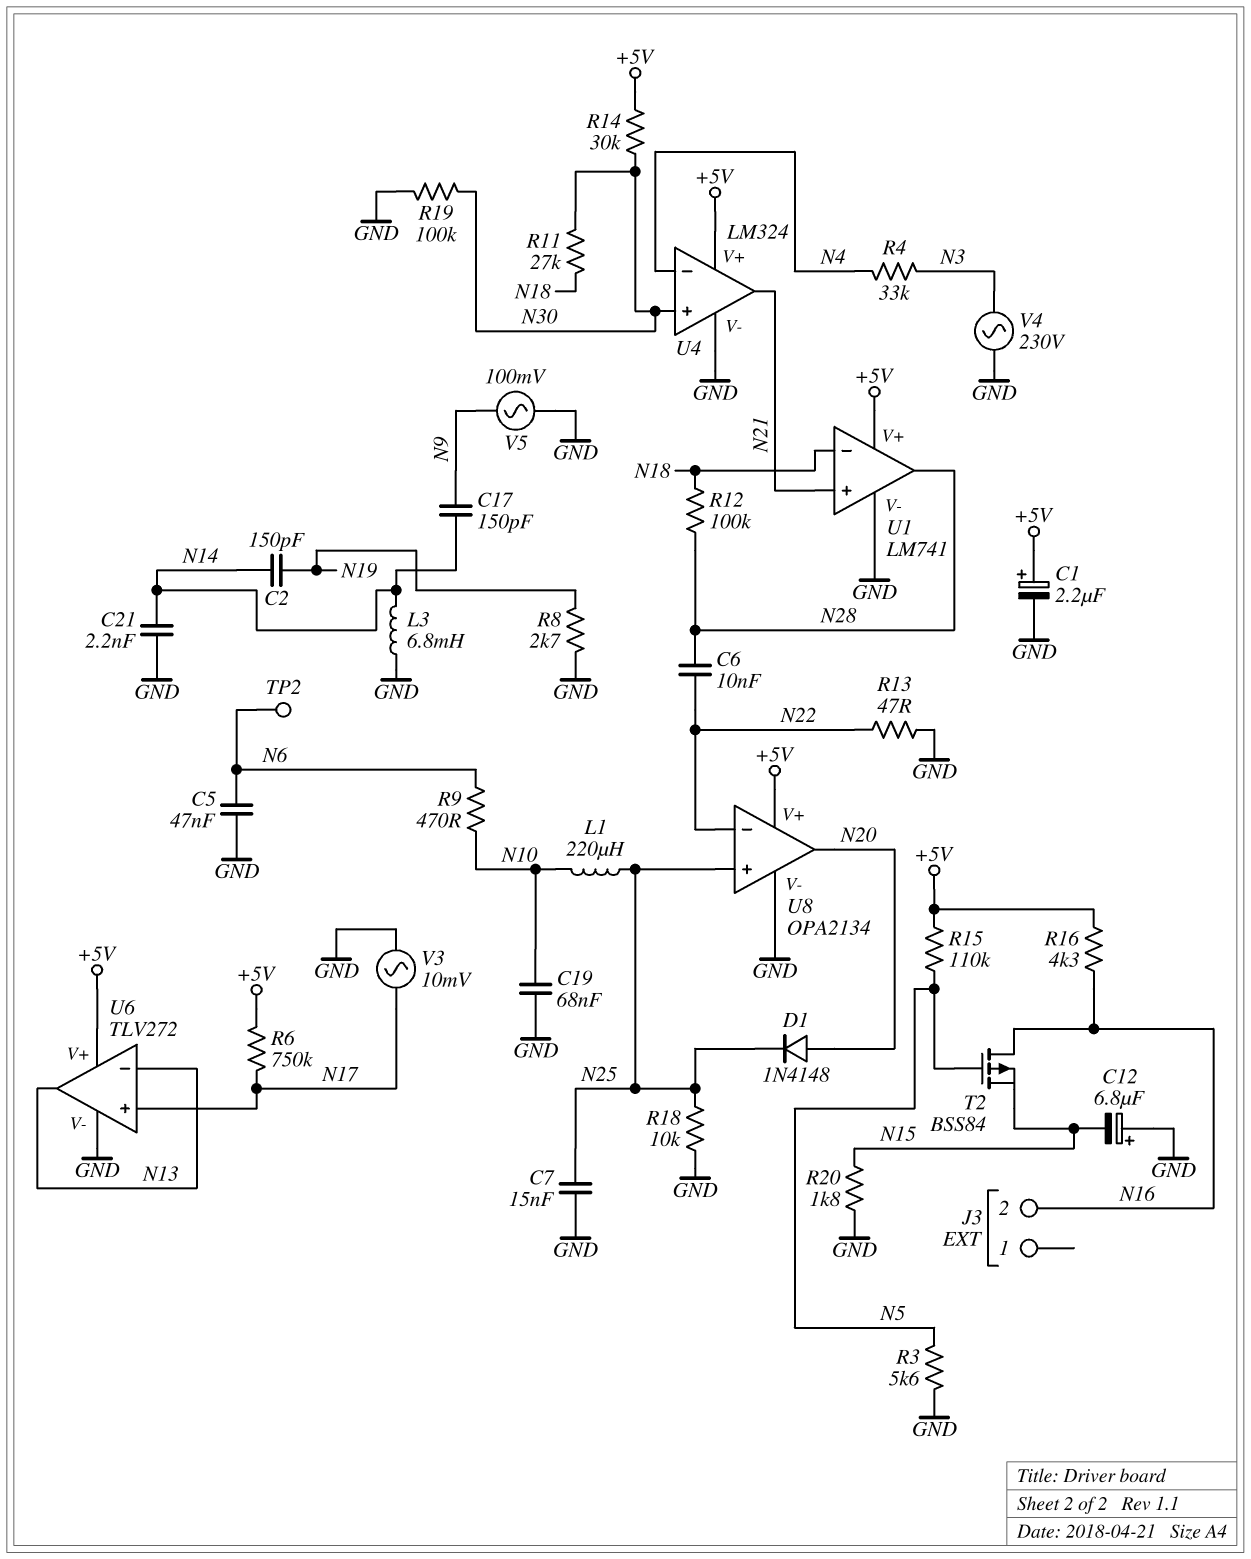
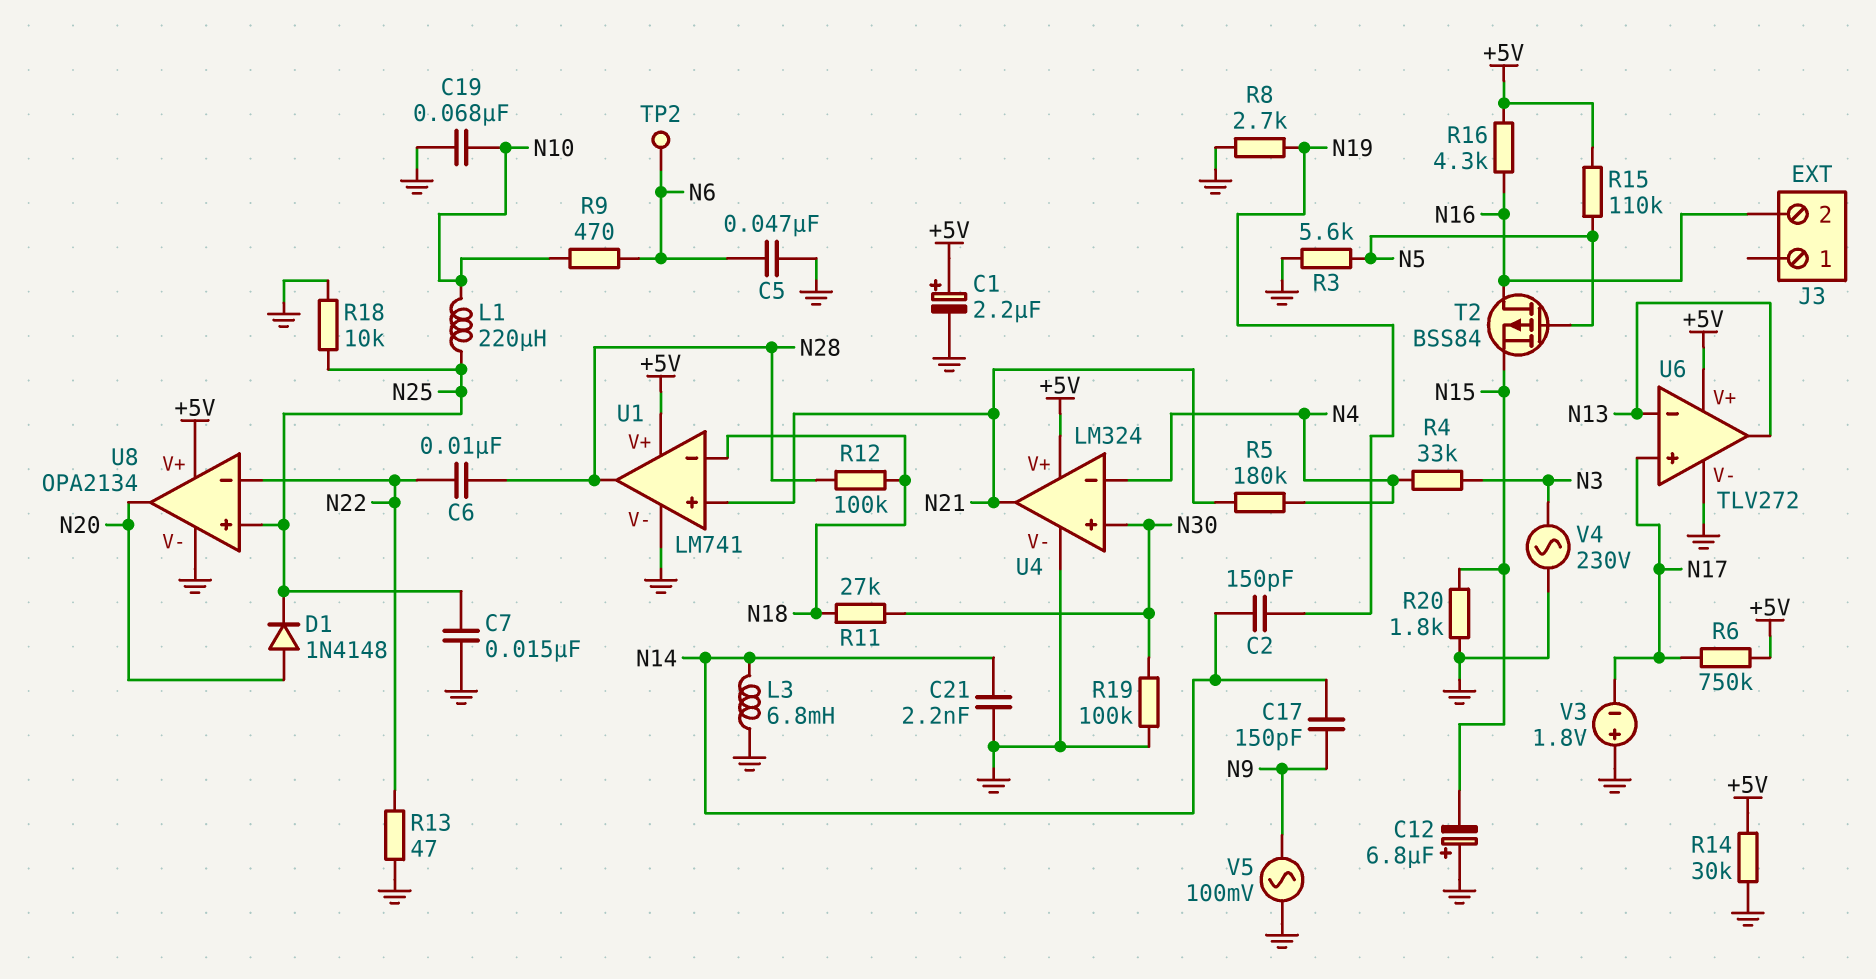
R5: none -> 180k (N4, N21)
R14: 30k (+5V, N30) -> 30k (+5V, GND)
V3: AC 10mV (GND, N17) -> 1.8V (plus GND, minus N17)

